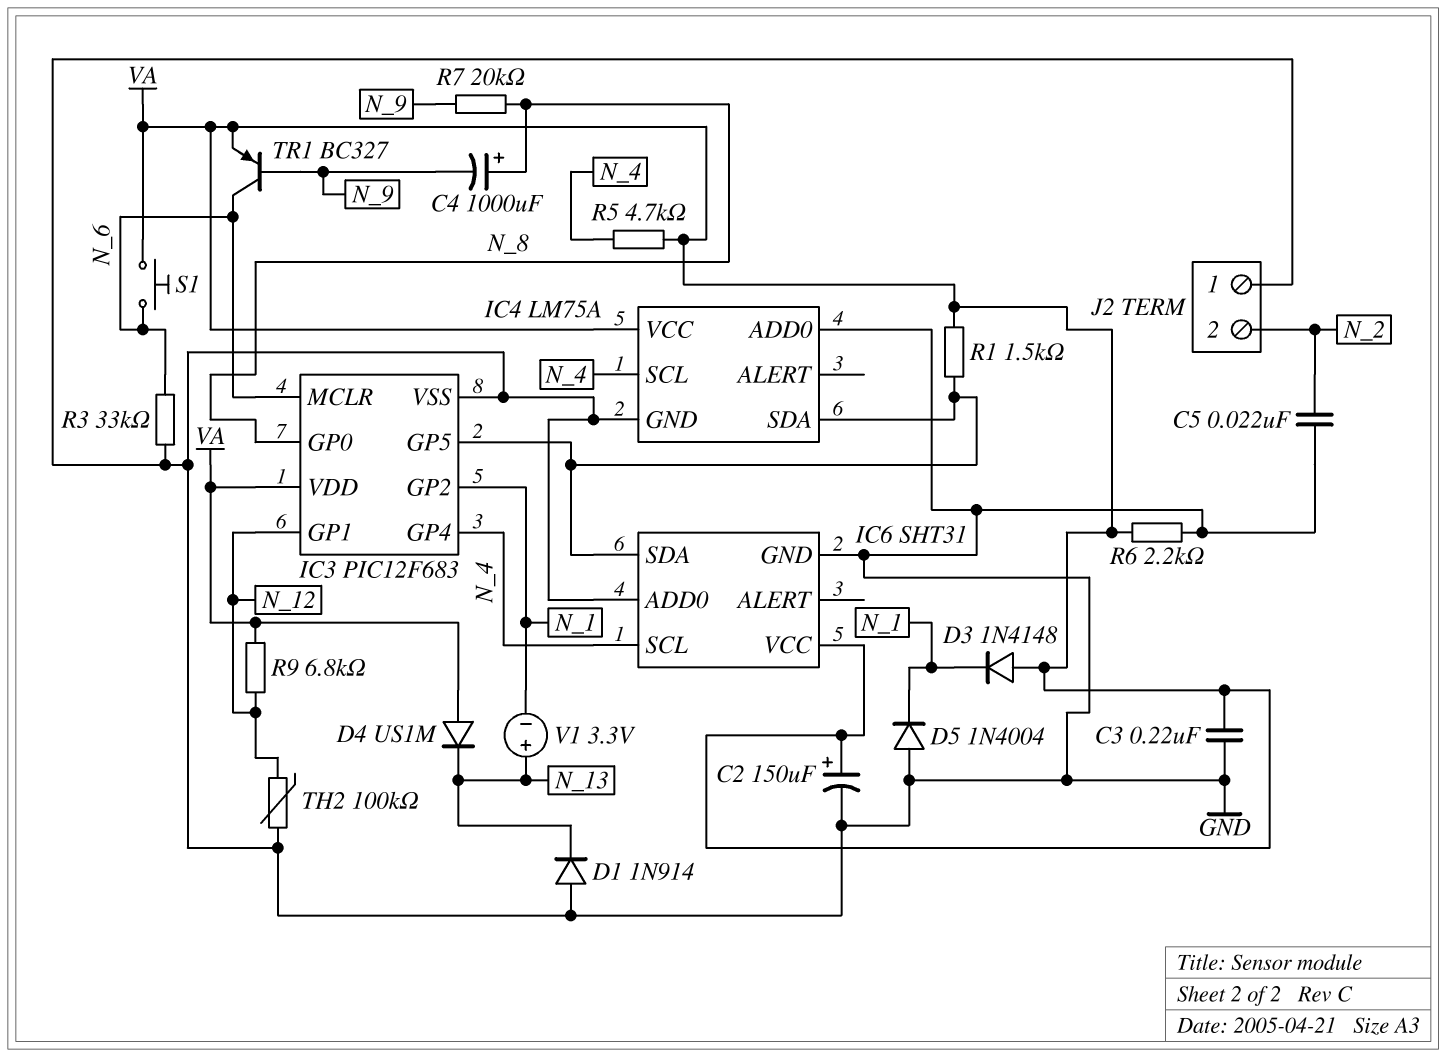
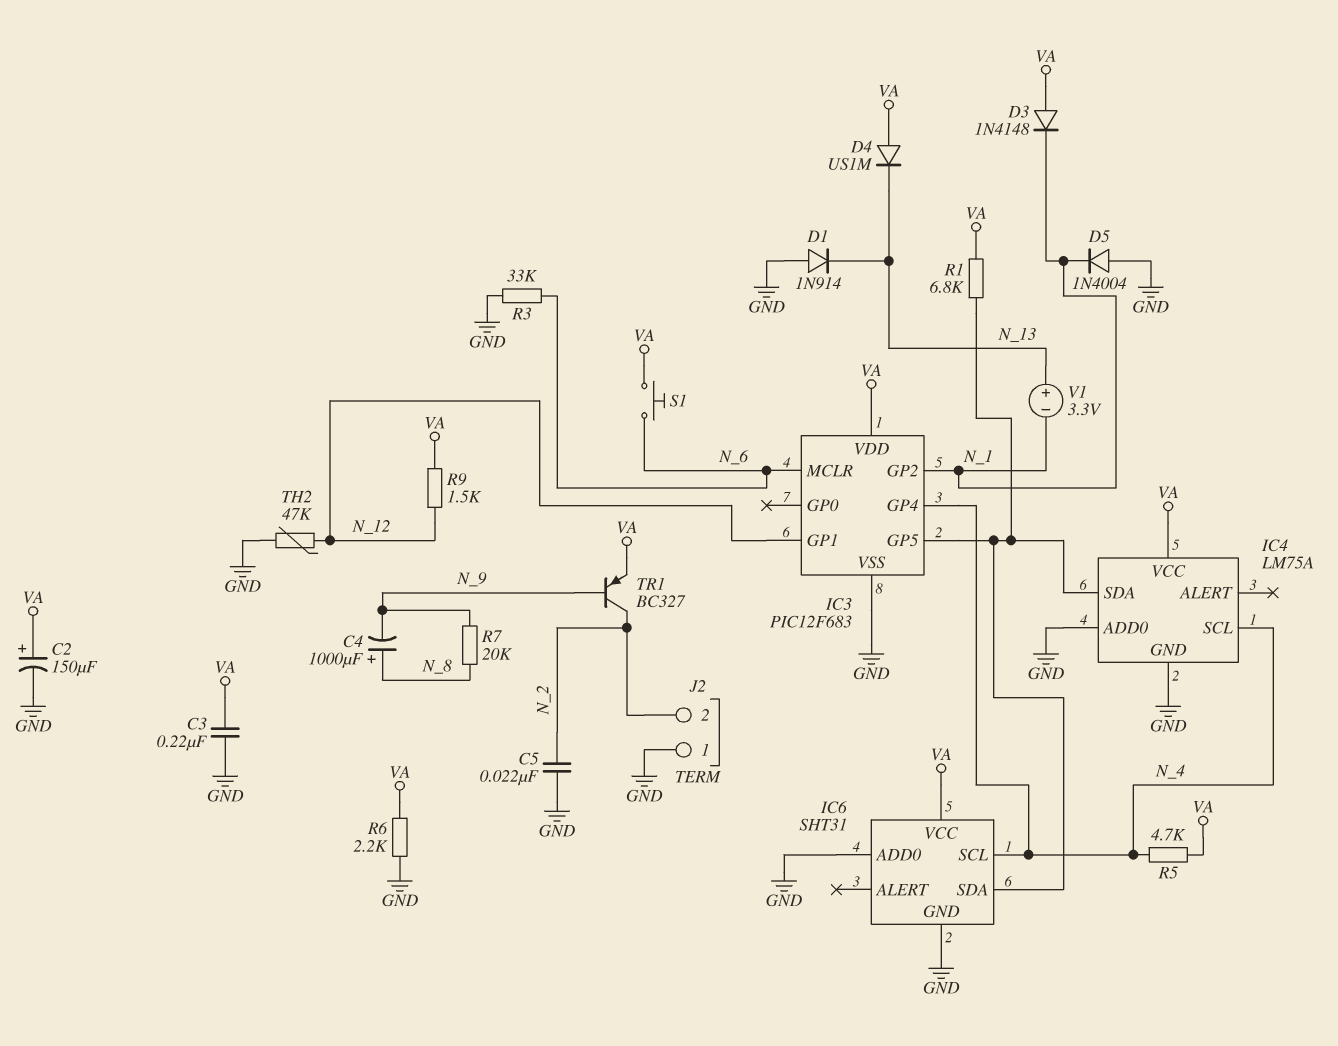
IC3 pin GP0: N_8 -> none
R1: 1.5k (IC3/GP5, VA) -> 6.8k (IC3/GP5, VA)
R9: 6.8k (N_12, VA) -> 1.5k (N_12, VA)
TH2: 100k (GND, N_12) -> 47k (GND, N_12)
TR1: PNP BC327 (B N_9, C N_6, E VA) -> PNP BC327 (B N_9, C N_2, E VA)

